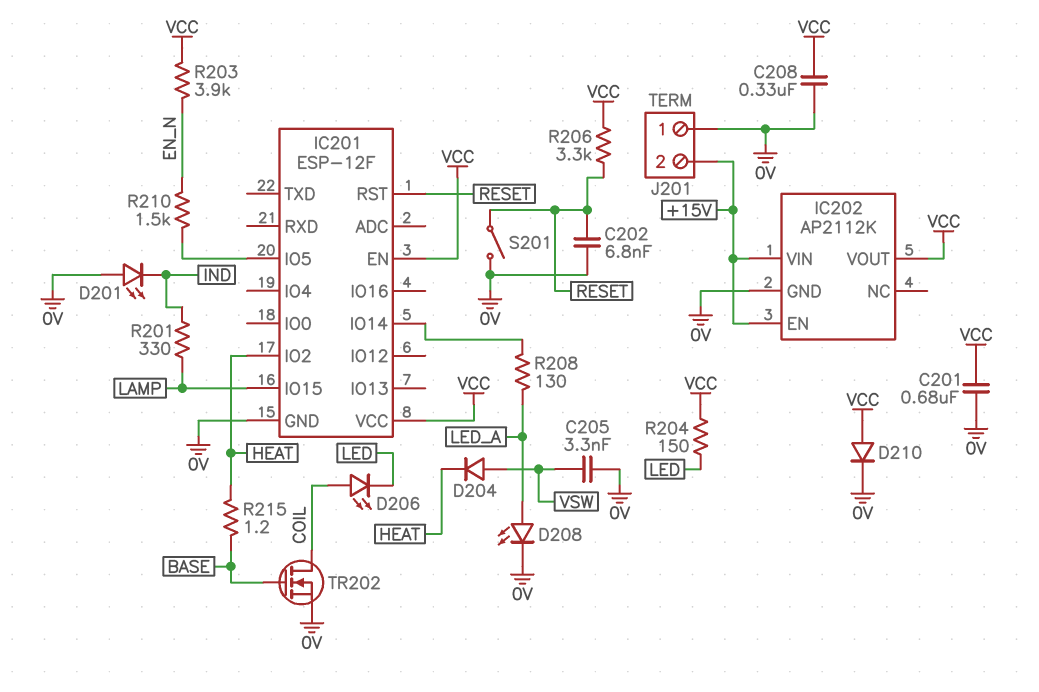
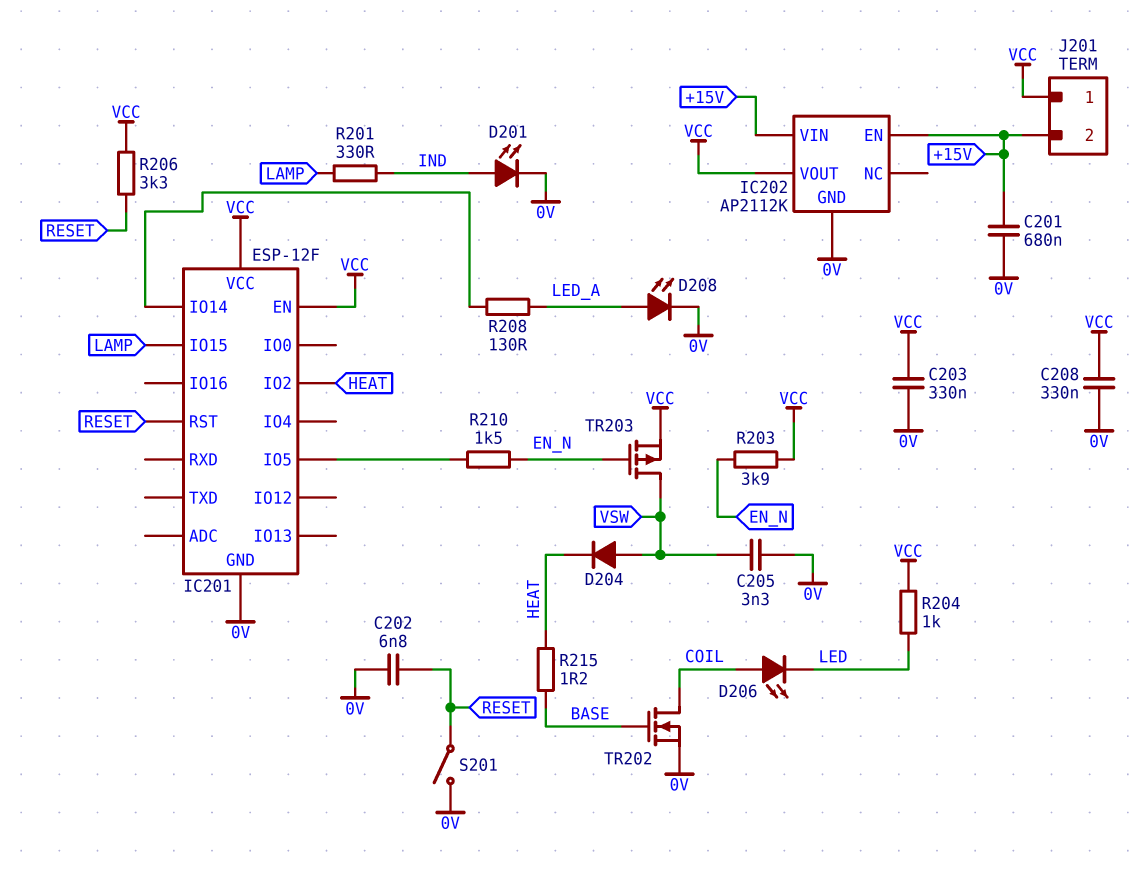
C201: 680nF (0V, VCC) -> 680nF (+15V, 0V)
C203: none -> 330nF (0V, VCC)
D201: LED (A 0V, K IND) -> LED (A IND, K 0V)
D210: diode (A VCC, K 0V) -> none
J201 pin 1: 0V -> VCC
R204: 150 (LED, VCC) -> 1k (LED, VCC)
TR203: none -> PMOS (G EN_N, D VSW, S VCC)

